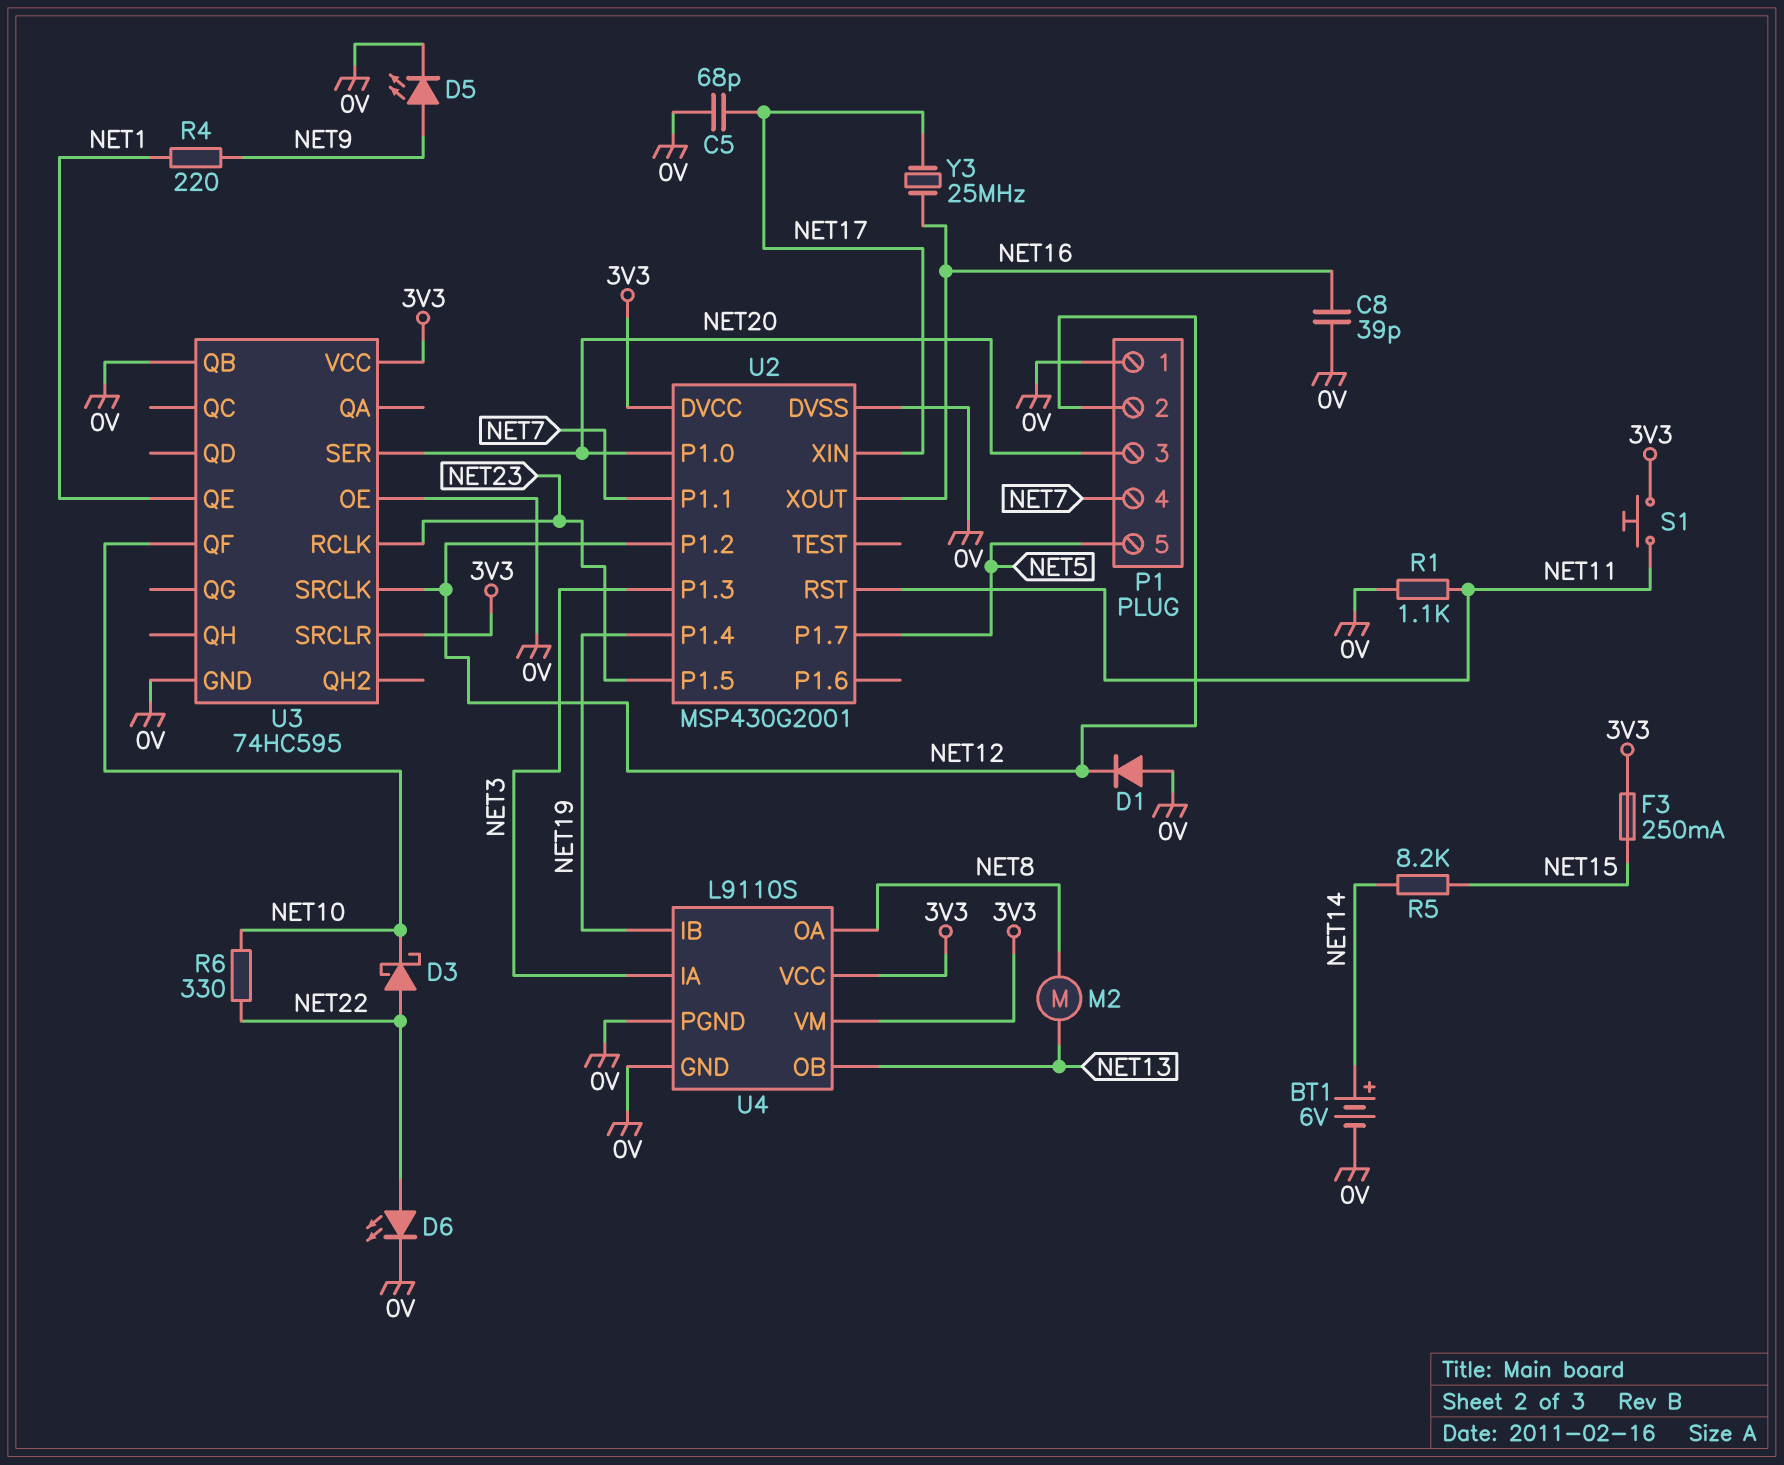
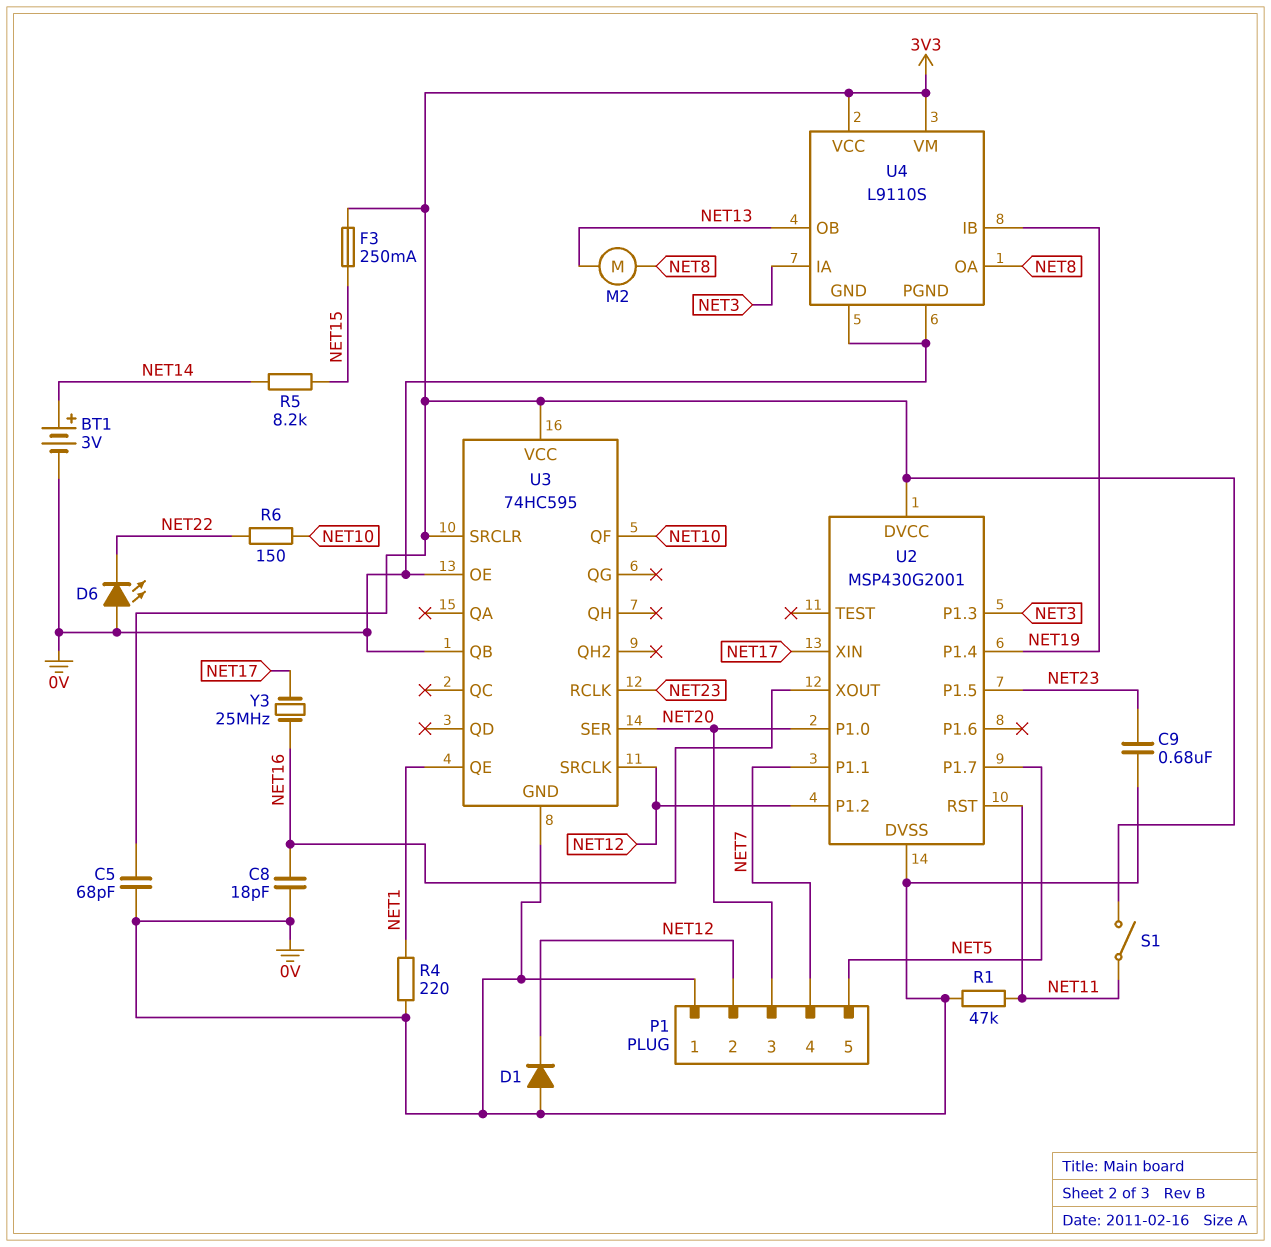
BT1: 6V (plus NET14, minus 0V) -> 3V (plus NET14, minus 0V)
C5: 68pF (0V, NET17) -> 68pF (0V, 3V3)
C8: 39pF (0V, NET16) -> 18pF (0V, NET16)
C9: none -> 680nF (0V, NET23)
D3: schottky (A NET22, K NET10) -> none
D5: LED (A NET9, K 0V) -> none
D6: LED (A NET22, K 0V) -> LED (A 0V, K NET22)
R1: 1.1k (0V, NET11) -> 47k (0V, NET11)
R4: 220 (NET1, NET9) -> 220 (0V, NET1)
R6: 330 (NET10, NET22) -> 150 (NET10, NET22)
S1: button (3V3, NET11) -> switch (3V3, NET11)

